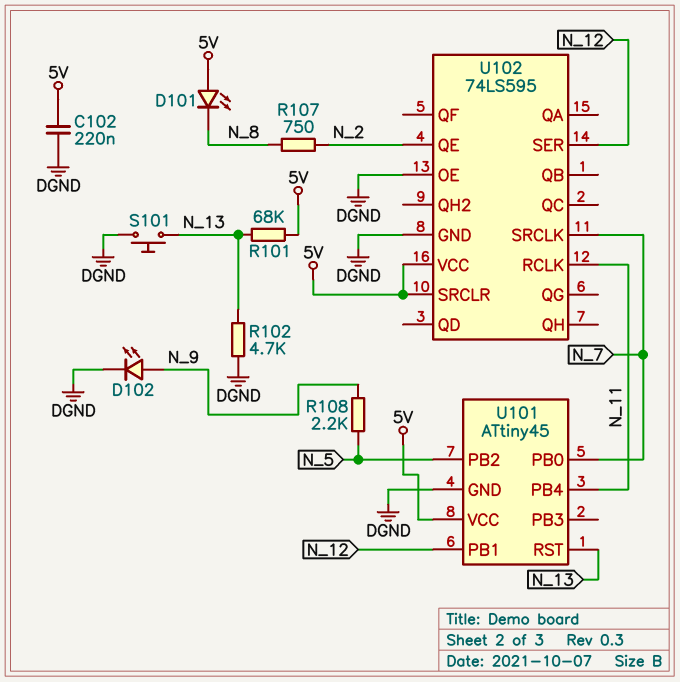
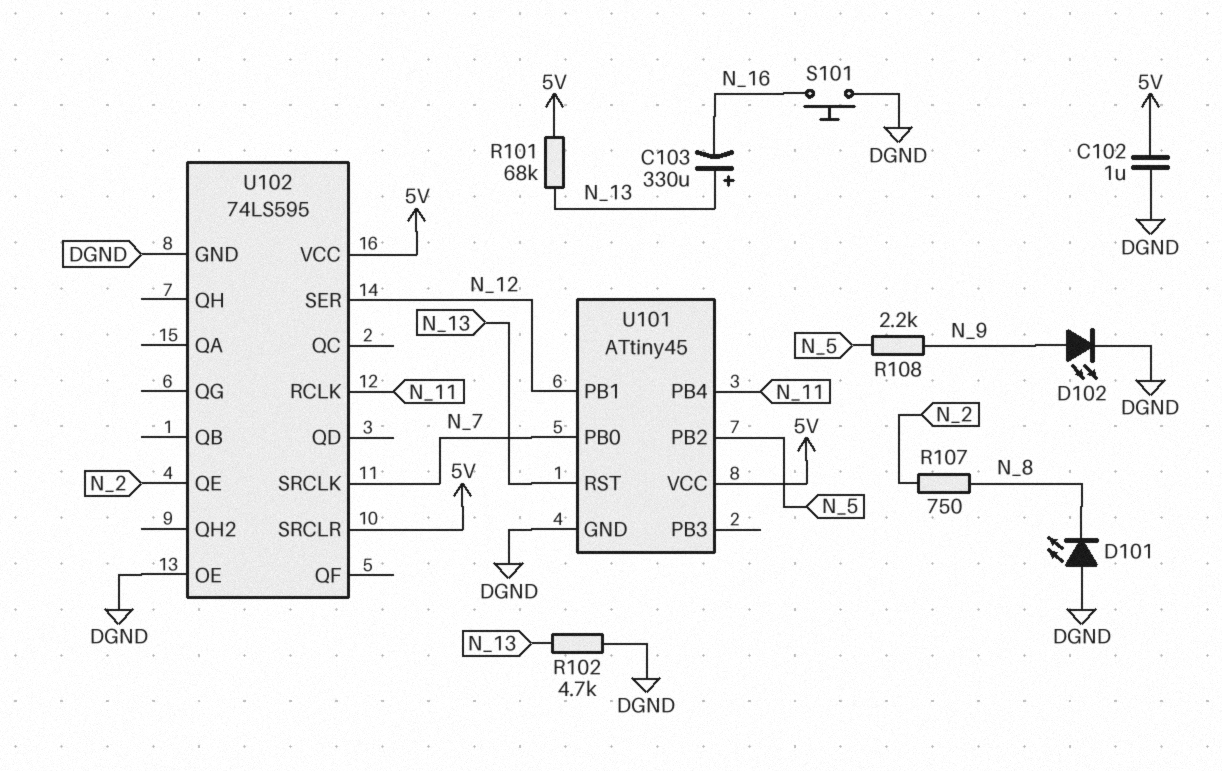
C102: 220nF (5V, DGND) -> 1uF (5V, DGND)
C103: none -> 330uF (plus N_13, minus N_16)
D101: LED (A 5V, K N_8) -> LED (A DGND, K N_8)
S101: button (DGND, N_13) -> button (DGND, N_16)

